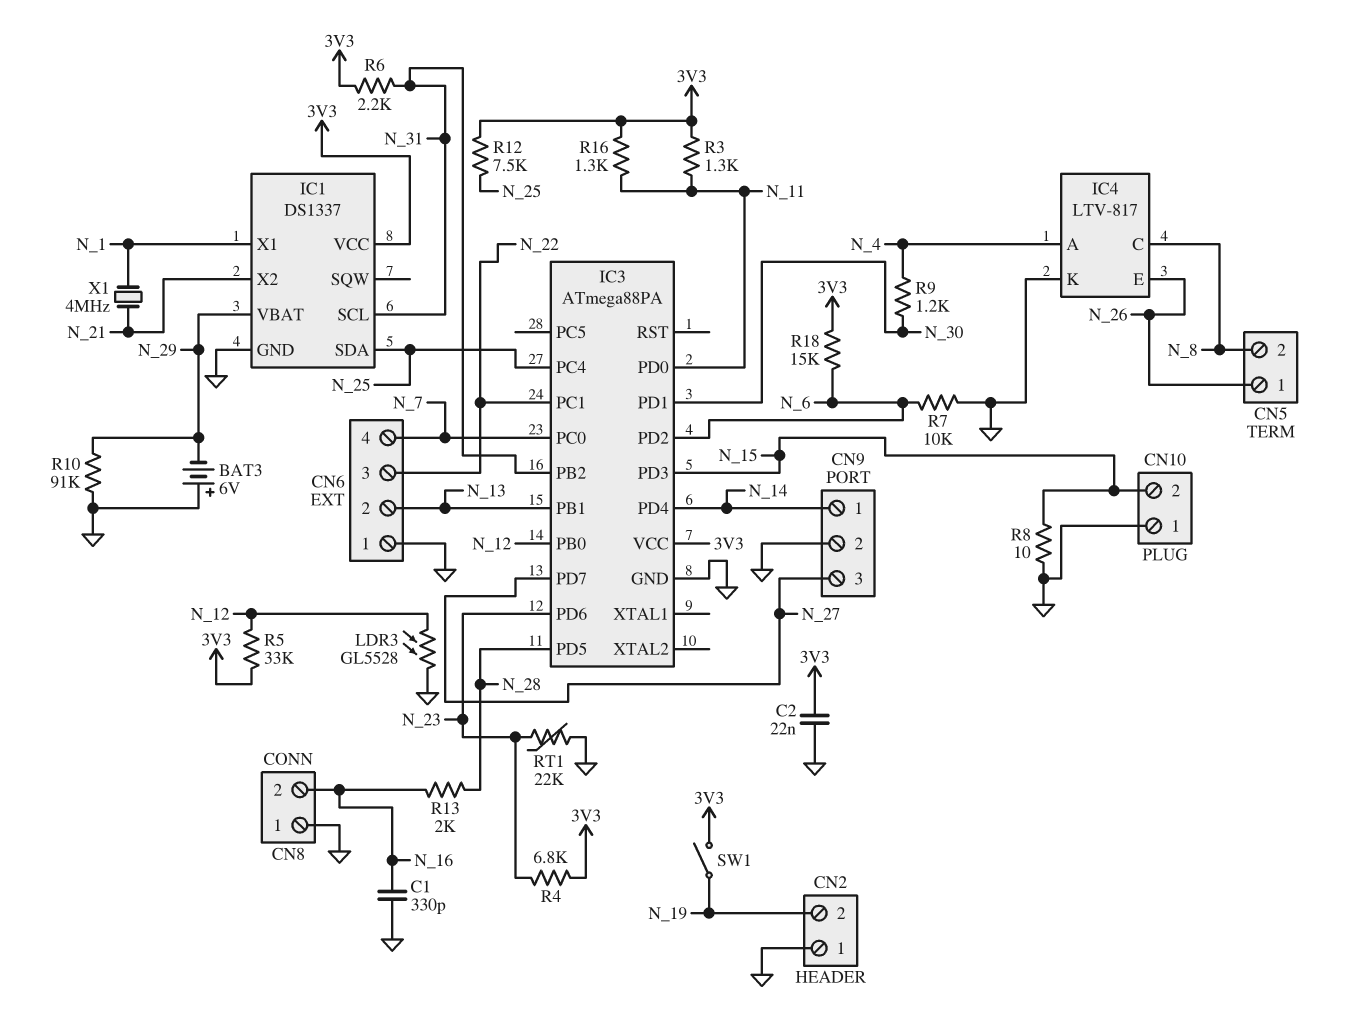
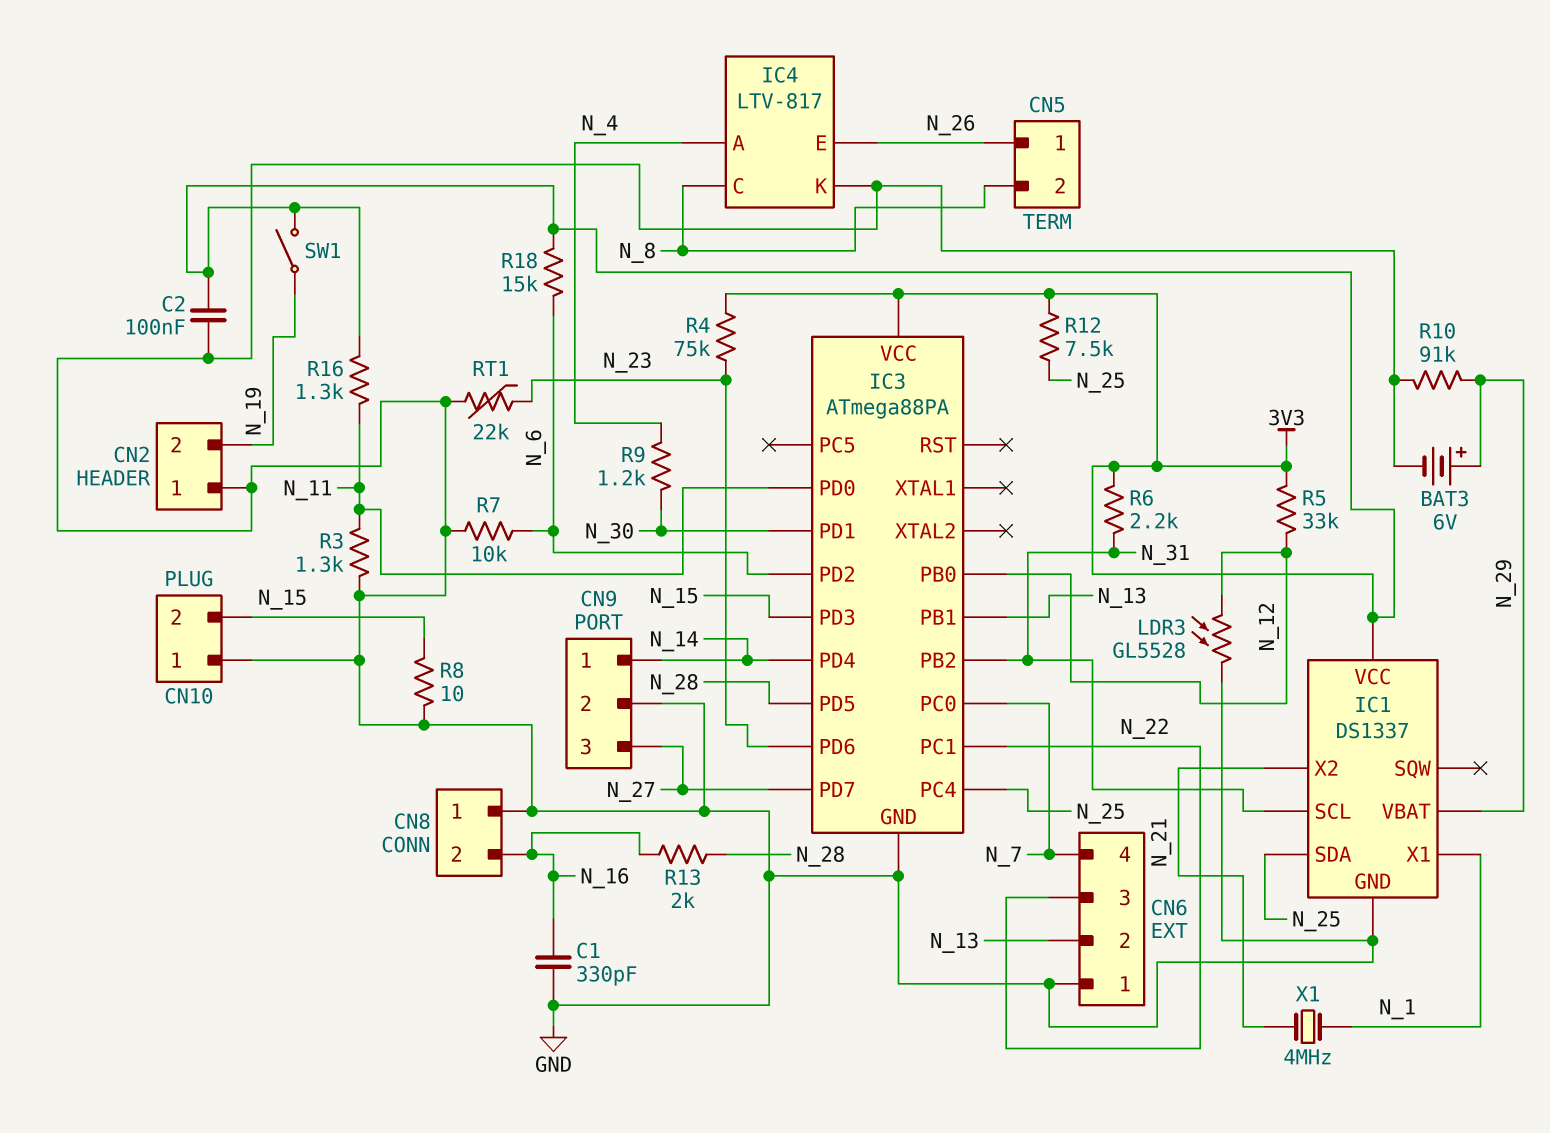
BAT3: 6V (plus GND, minus N_29) -> 6V (plus N_29, minus GND)
C2: 22nF (3V3, GND) -> 100nF (3V3, GND)
R3: 1.3k (3V3, N_11) -> 1.3k (GND, N_11)
R4: 6.8k (3V3, N_23) -> 75k (3V3, N_23)

